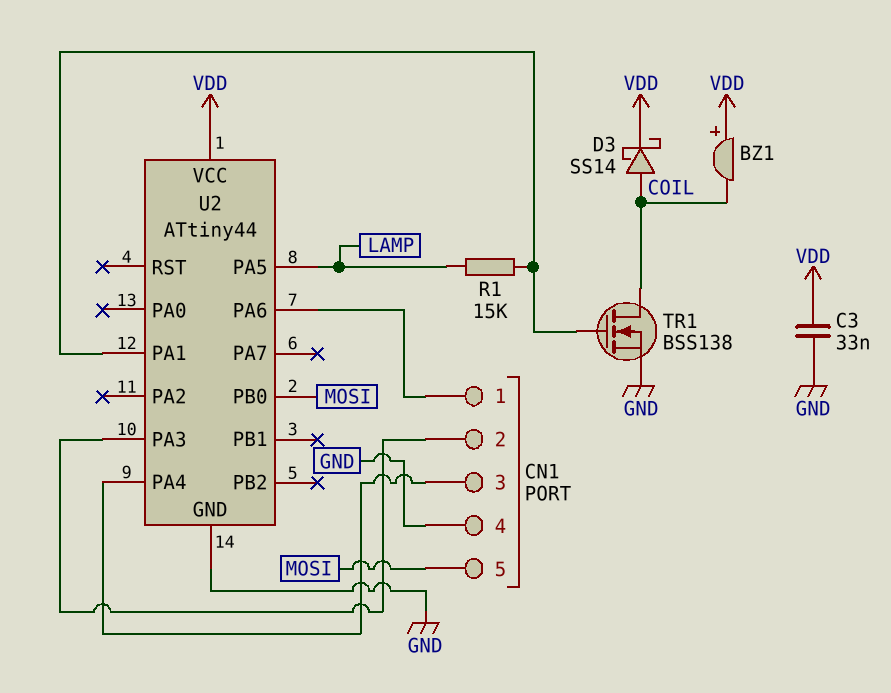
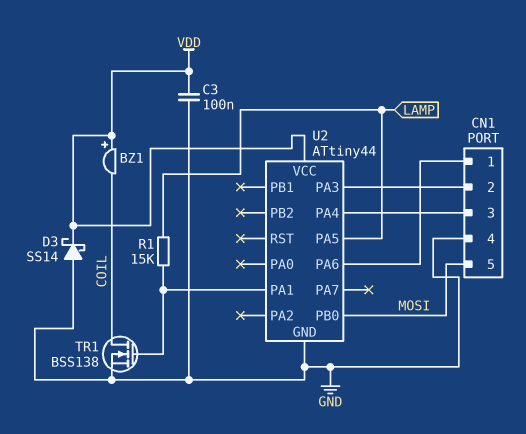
C3: 33nF (GND, VDD) -> 100nF (GND, VDD)
D3: schottky SS14 (A COIL, K VDD) -> schottky SS14 (A GND, K VDD)

